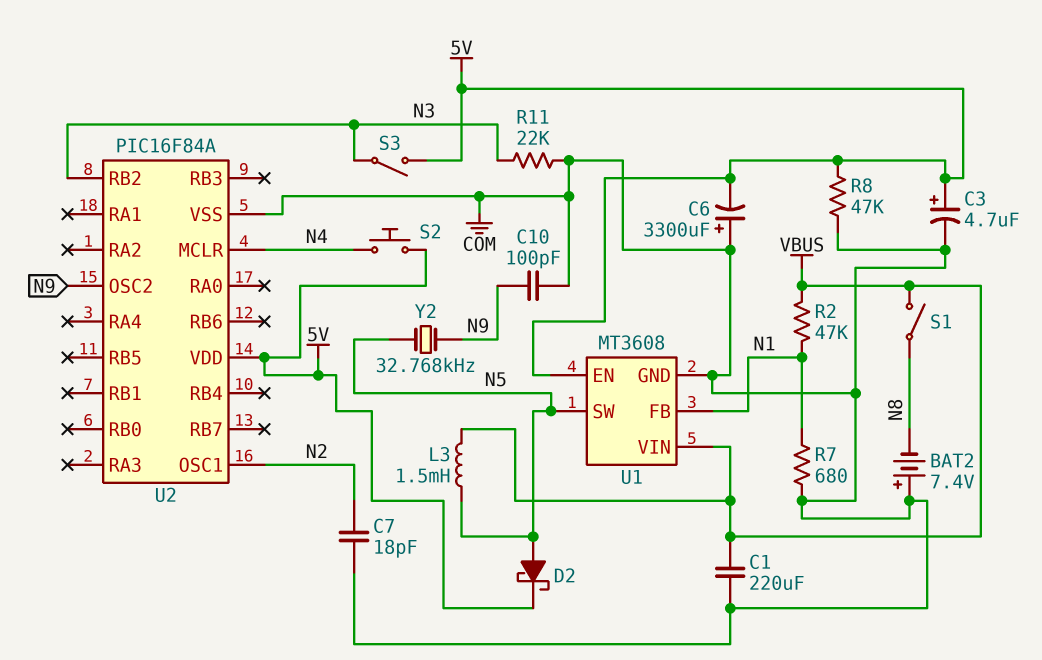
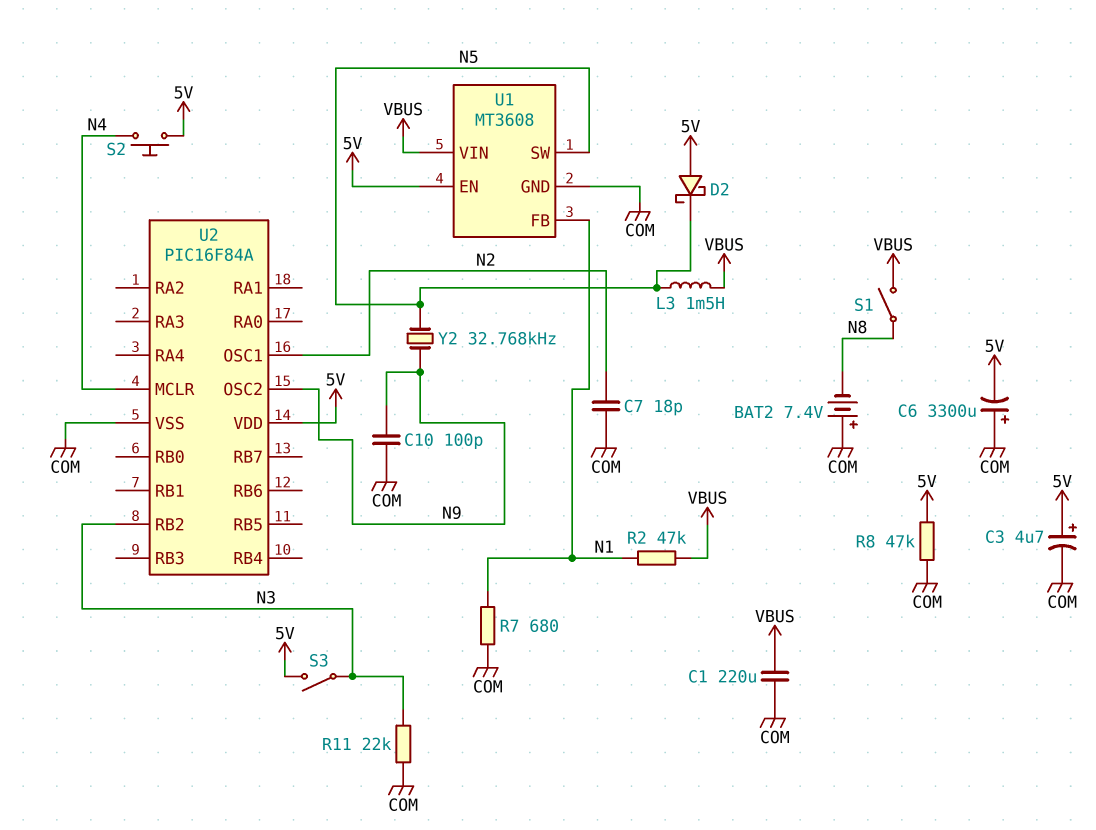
D2: schottky (A N5, K 5V) -> schottky (A 5V, K N5)

